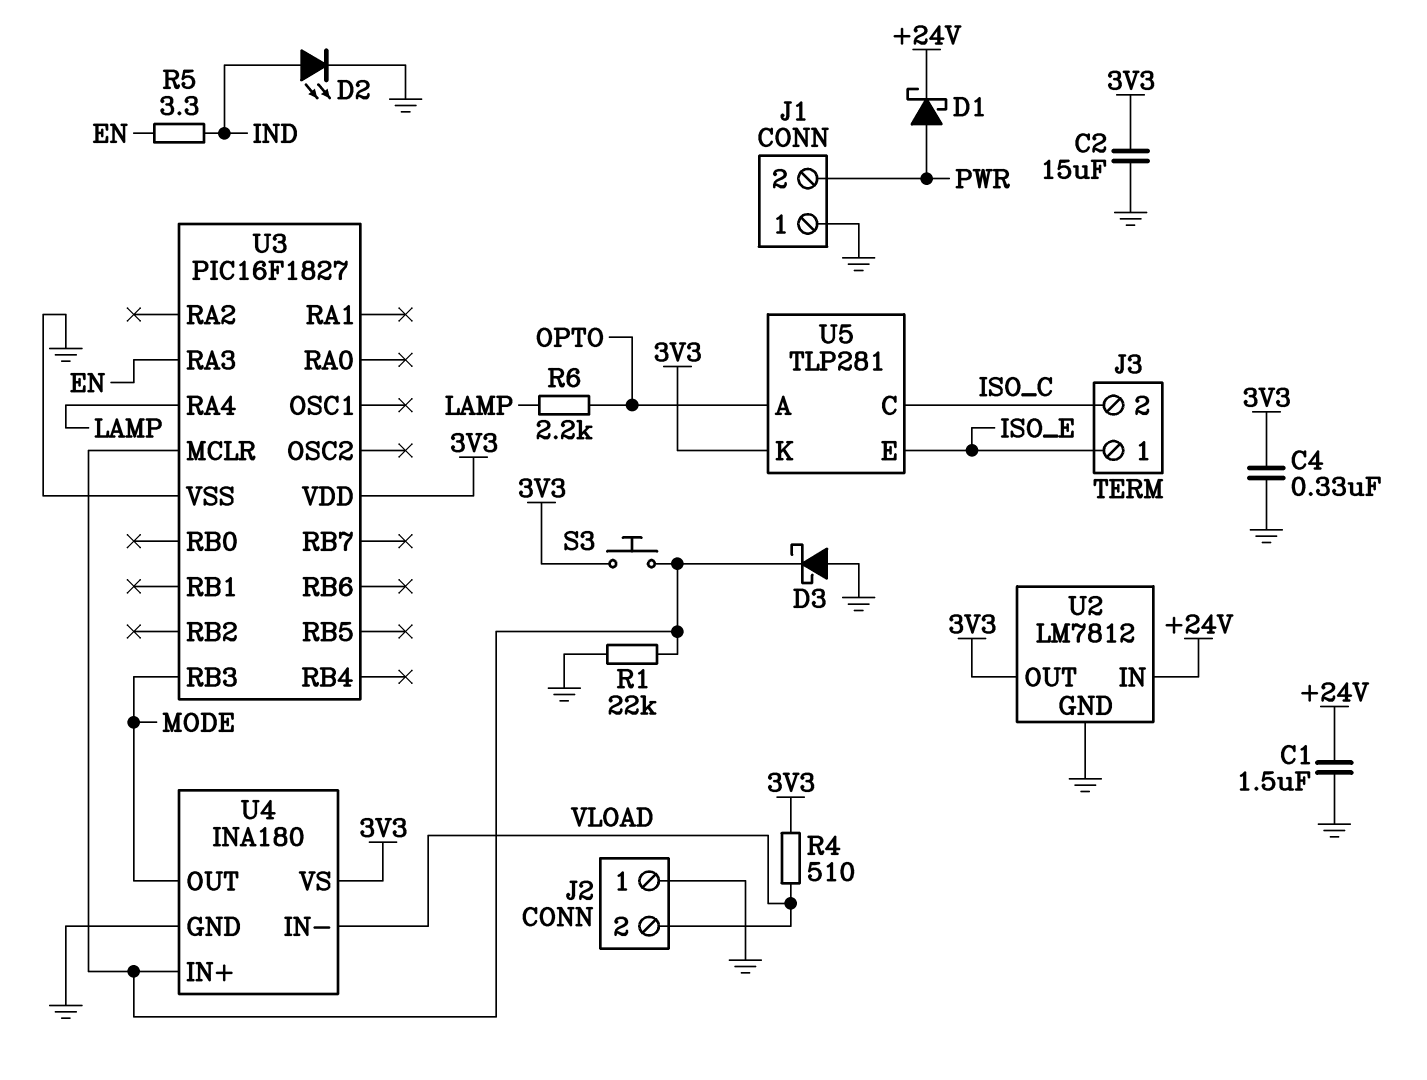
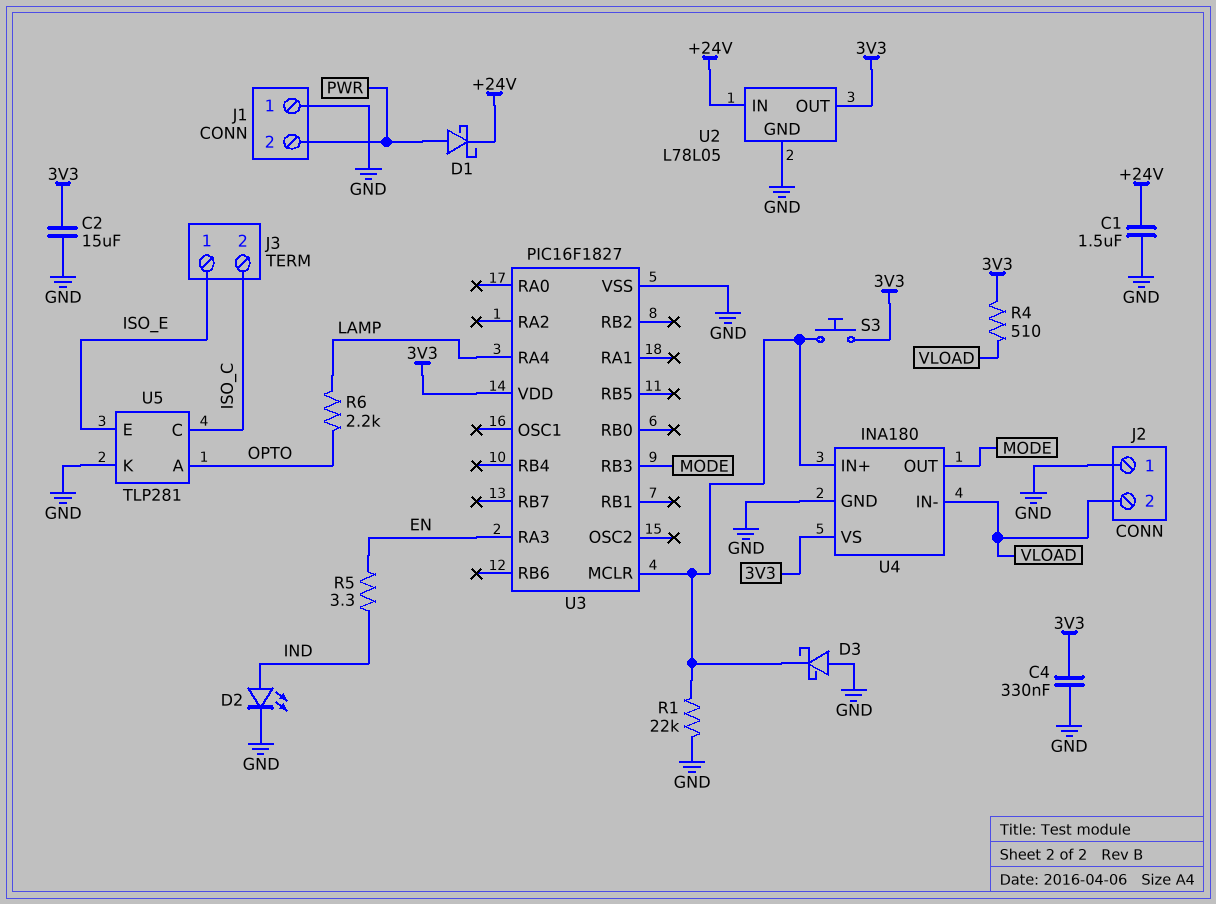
U2: LM7812 -> L78L05
U5 pin K: 3V3 -> GND

